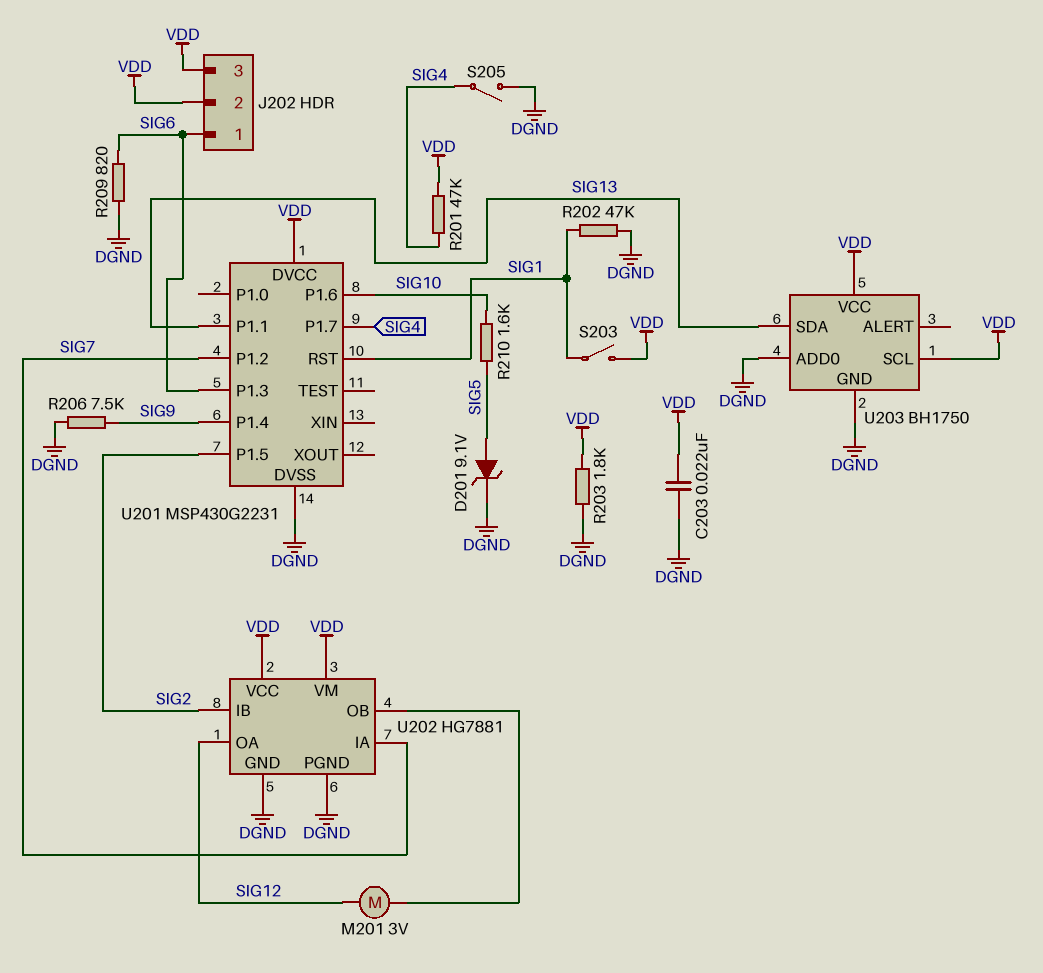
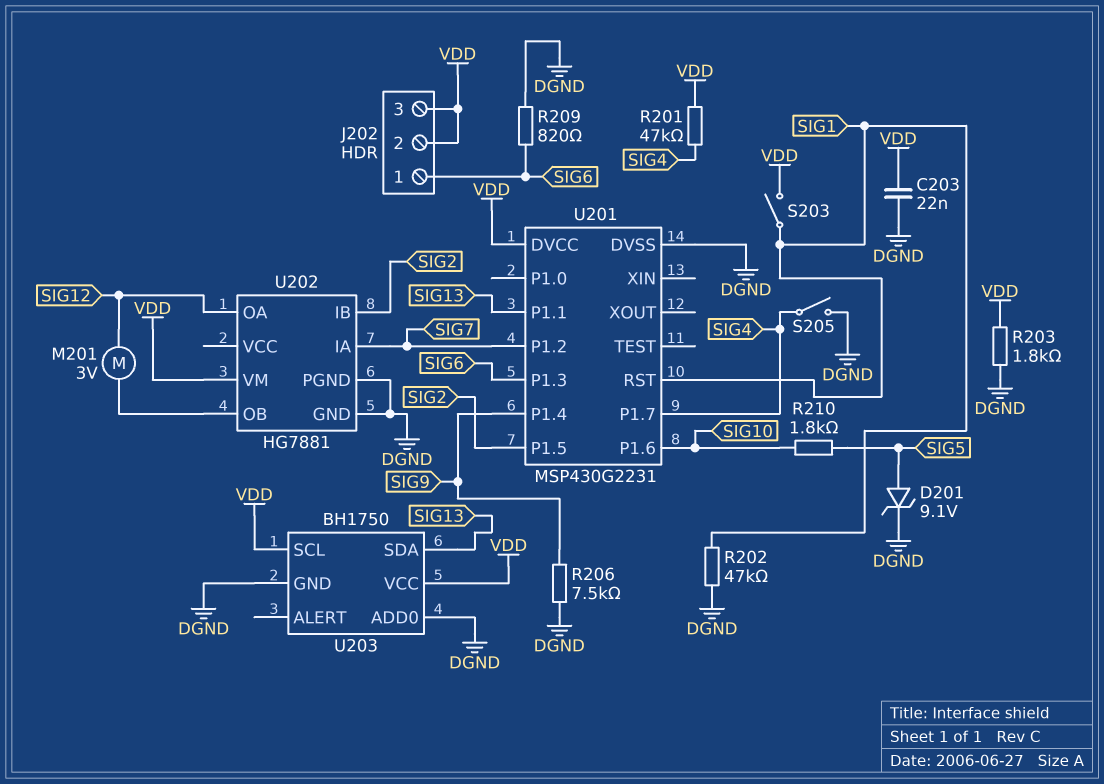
R210: 1.6k (SIG5, SIG10) -> 1.8k (SIG5, SIG10)
U202 pin VCC: VDD -> none

